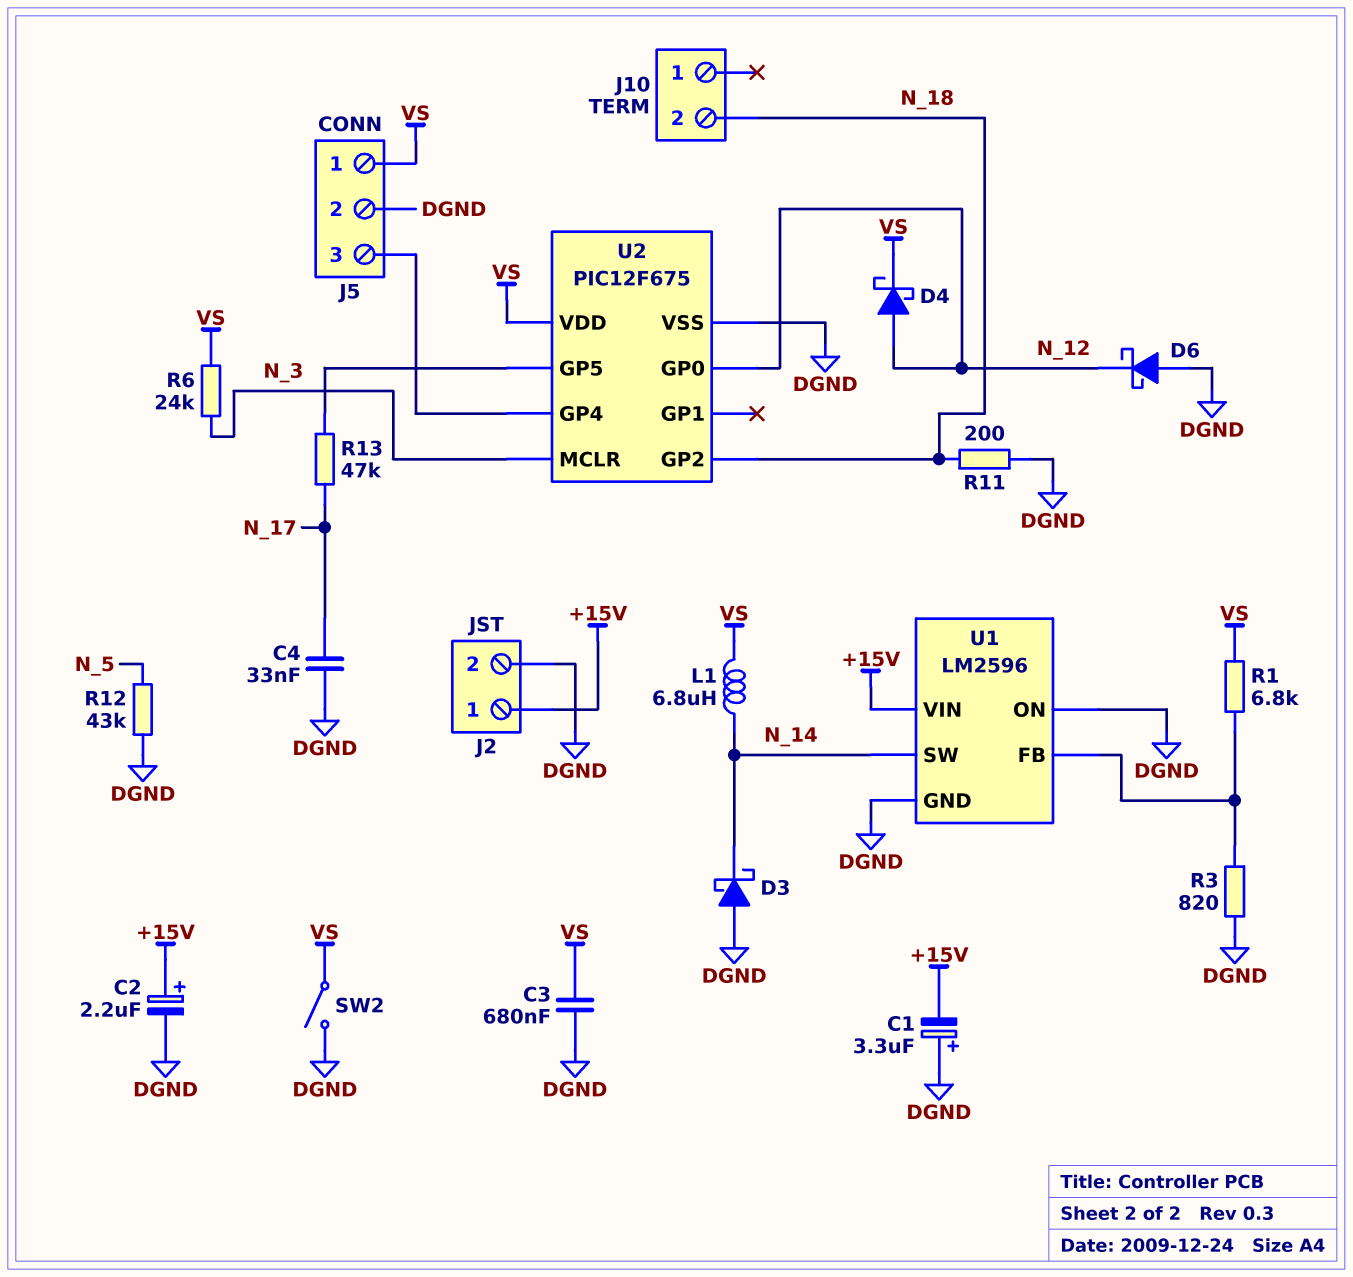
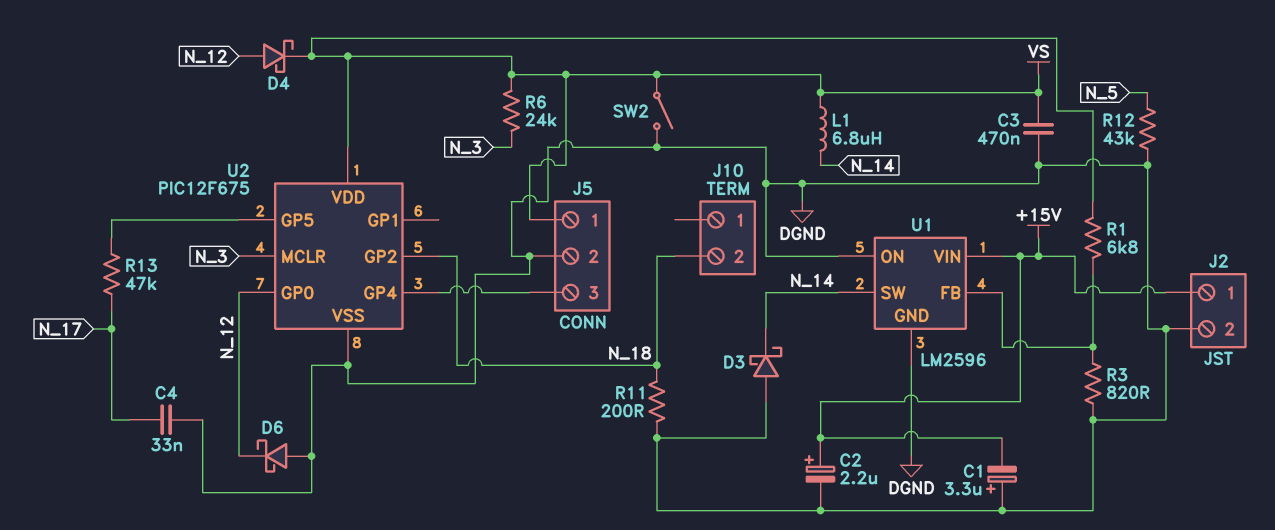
C3: 680nF (DGND, VS) -> 470nF (DGND, VS)

